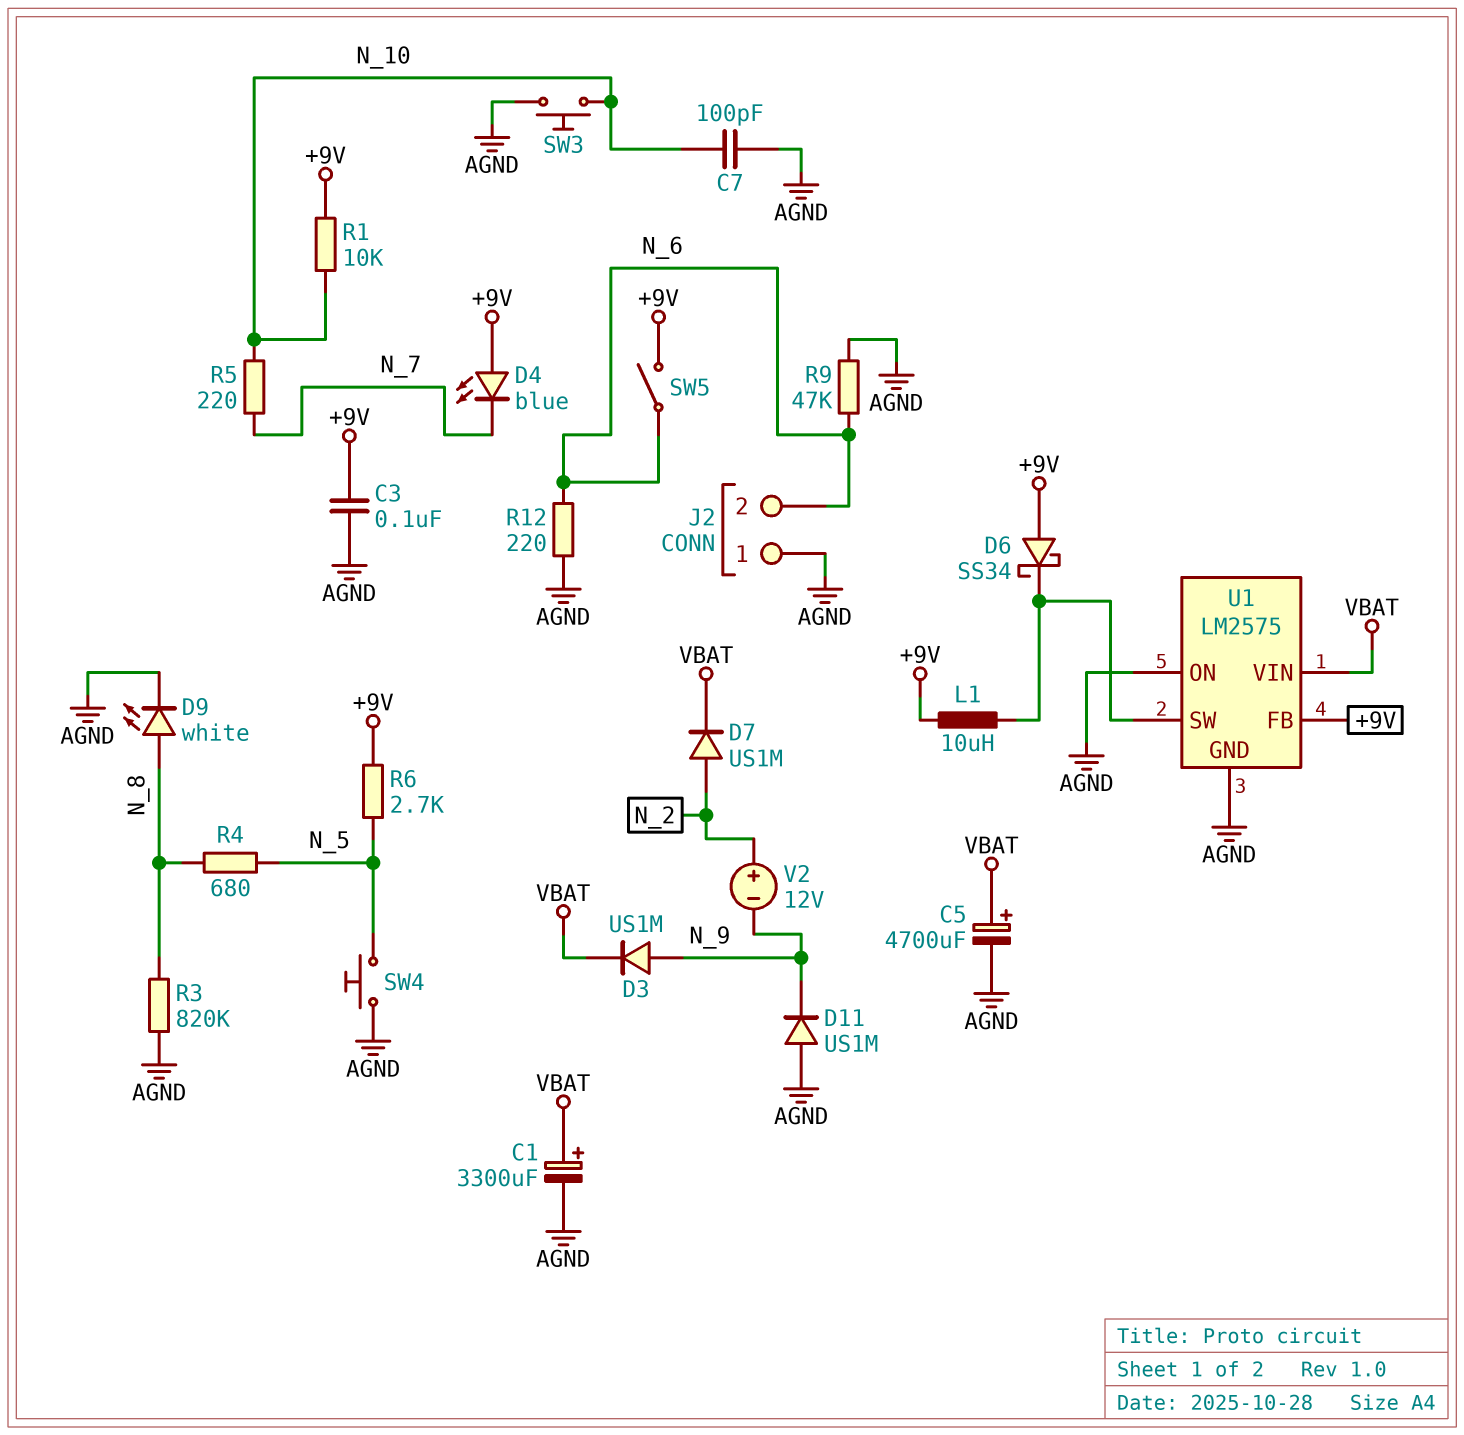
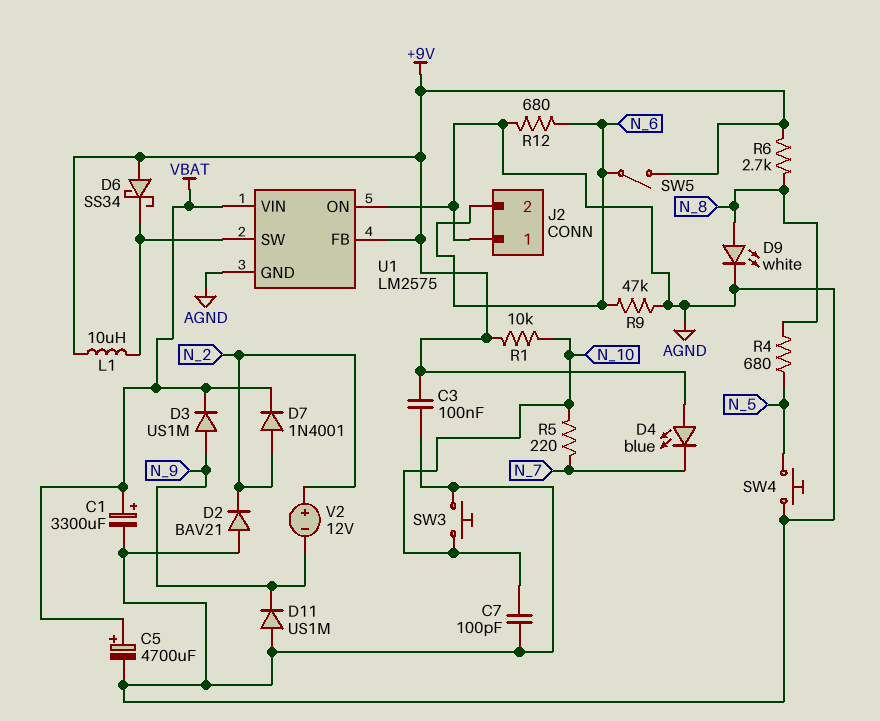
D2: none -> diode BAV21 (A AGND, K N_2)
D7: diode US1M (A N_2, K VBAT) -> diode 1N4001 (A N_2, K VBAT)
R3: 820k (AGND, N_8) -> none
R6: 2.7k (+9V, N_5) -> 2.7k (+9V, N_8)
R12: 220 (AGND, N_6) -> 680 (AGND, N_6)

